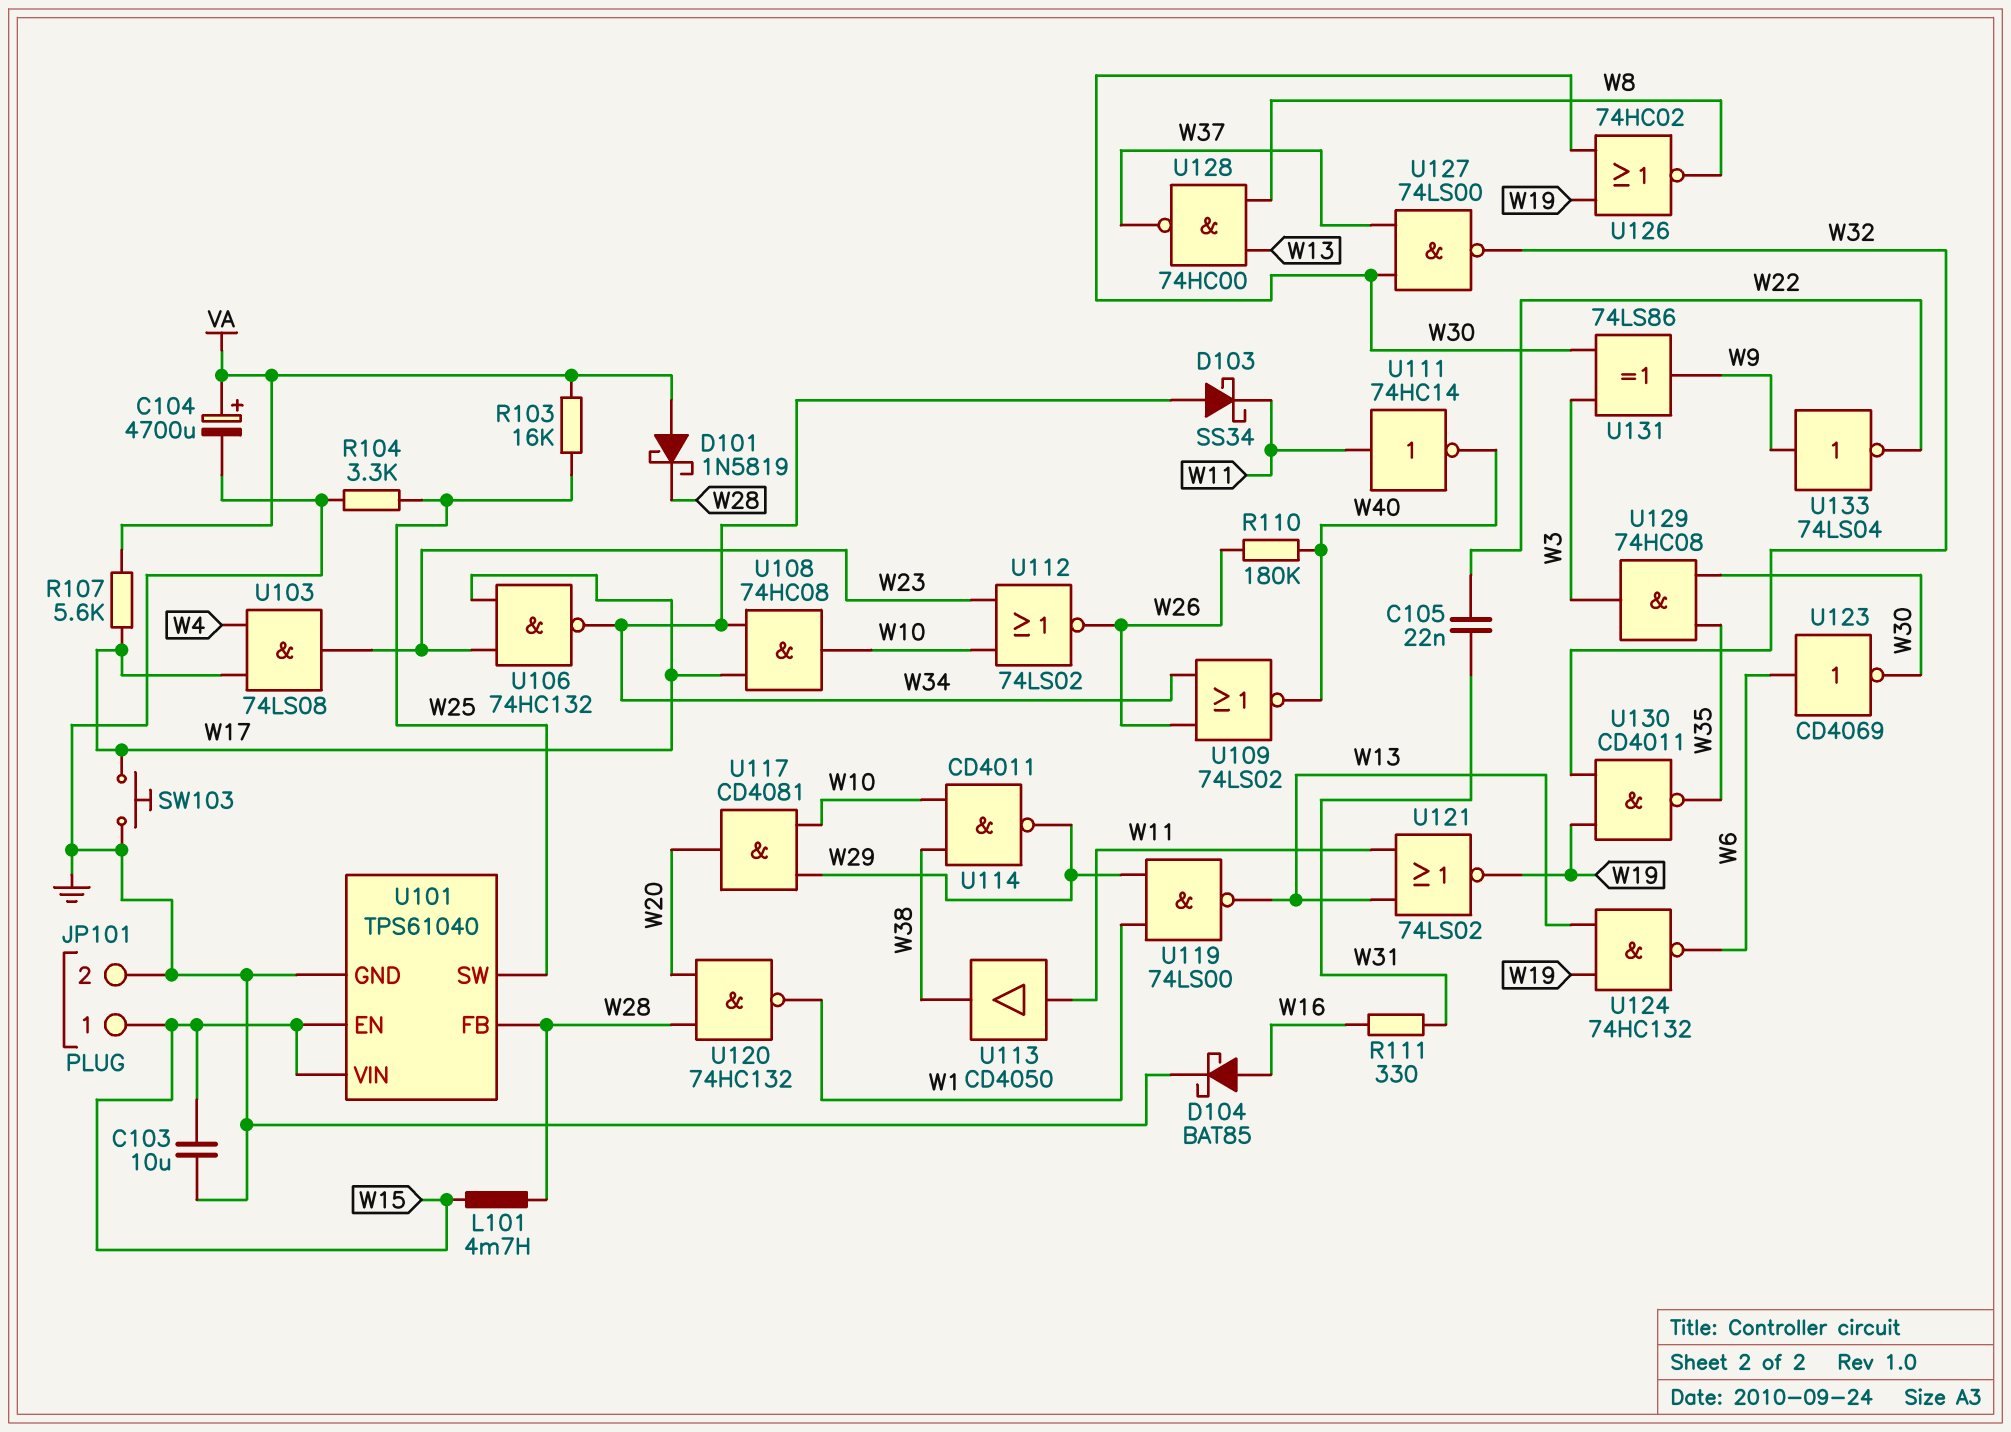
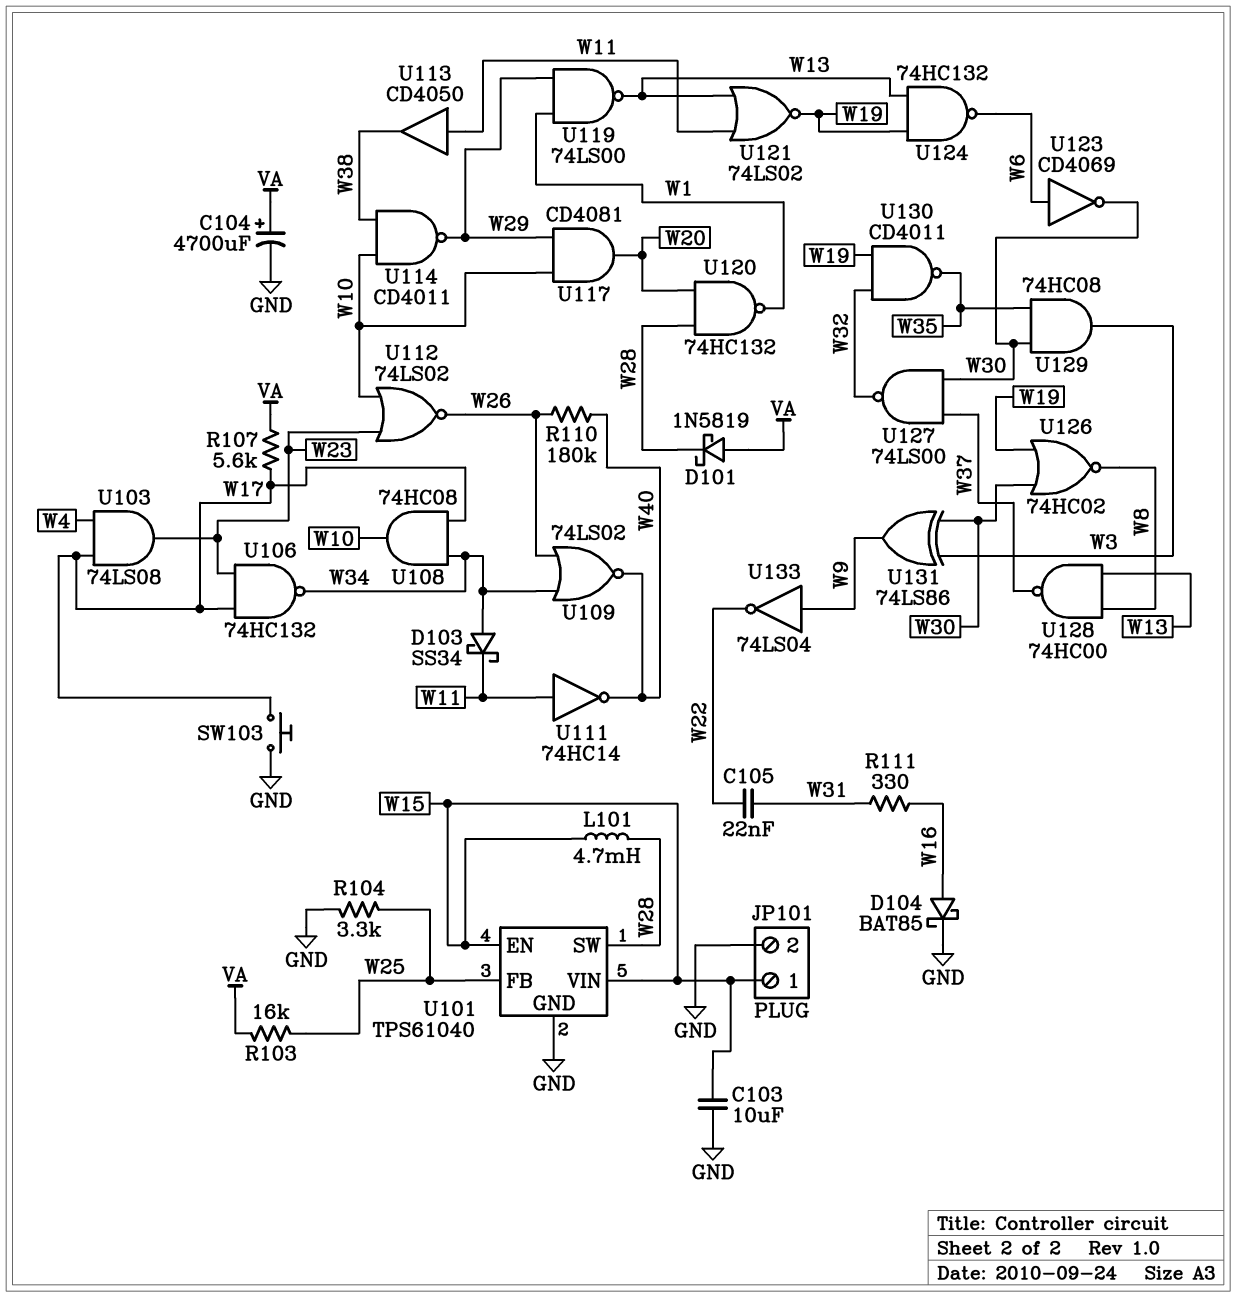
U101 pin FB: W28 -> W25
U101 pin SW: W25 -> W28

